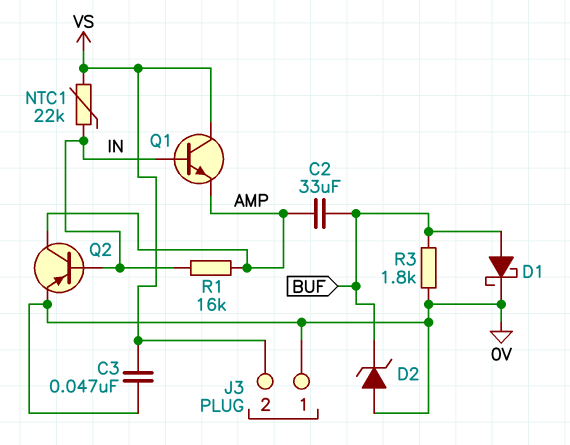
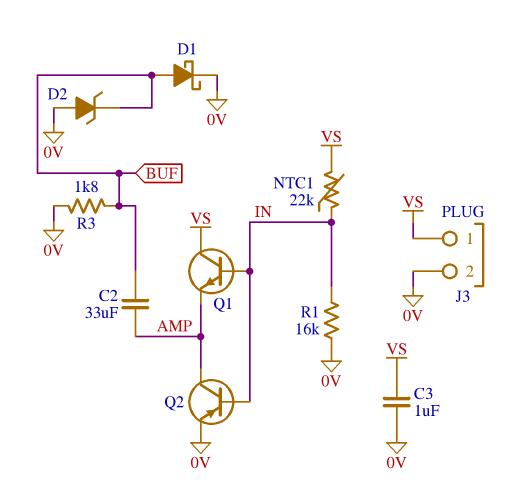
C3: 47nF (0V, VS) -> 1uF (0V, VS)
J3 pin 1: 0V -> VS
J3 pin 2: VS -> 0V
R1: 16k (AMP, IN) -> 16k (0V, IN)

